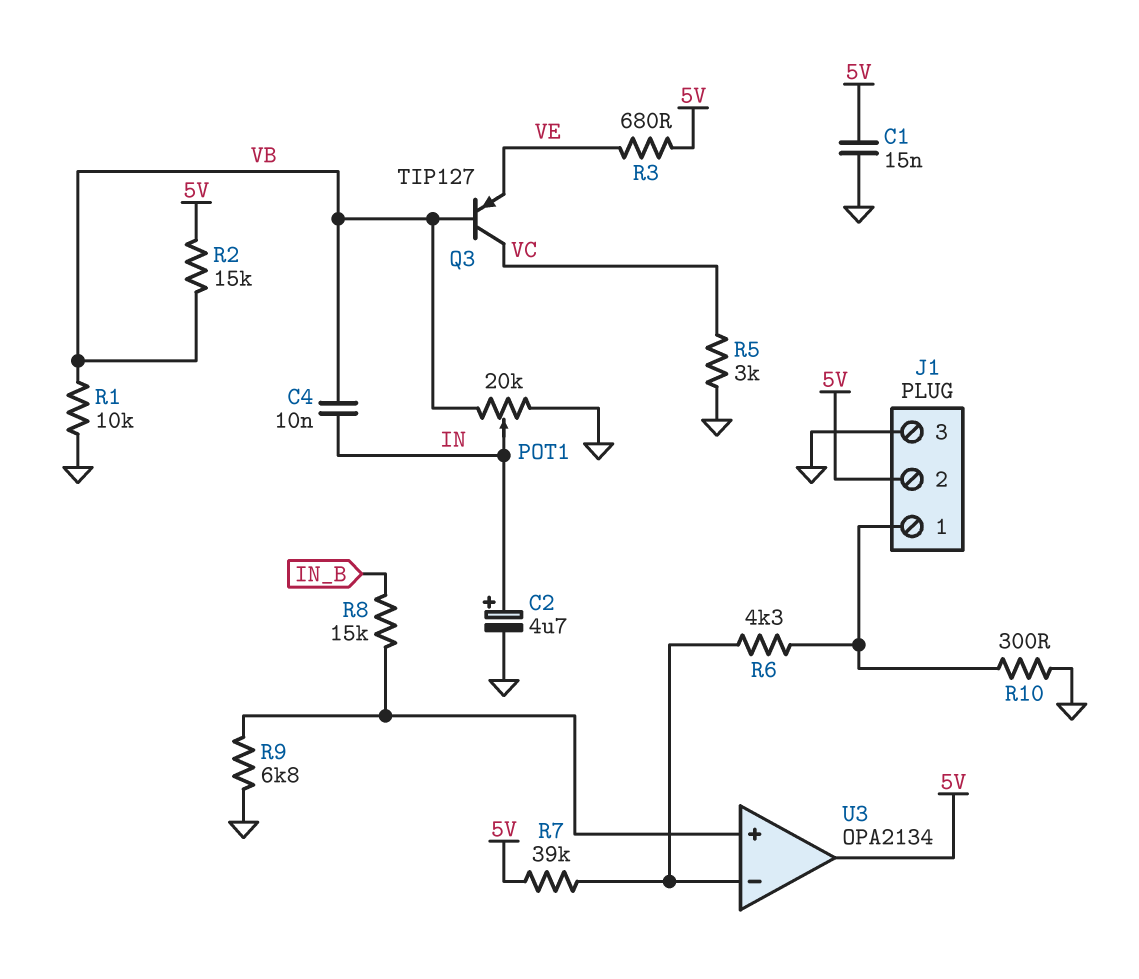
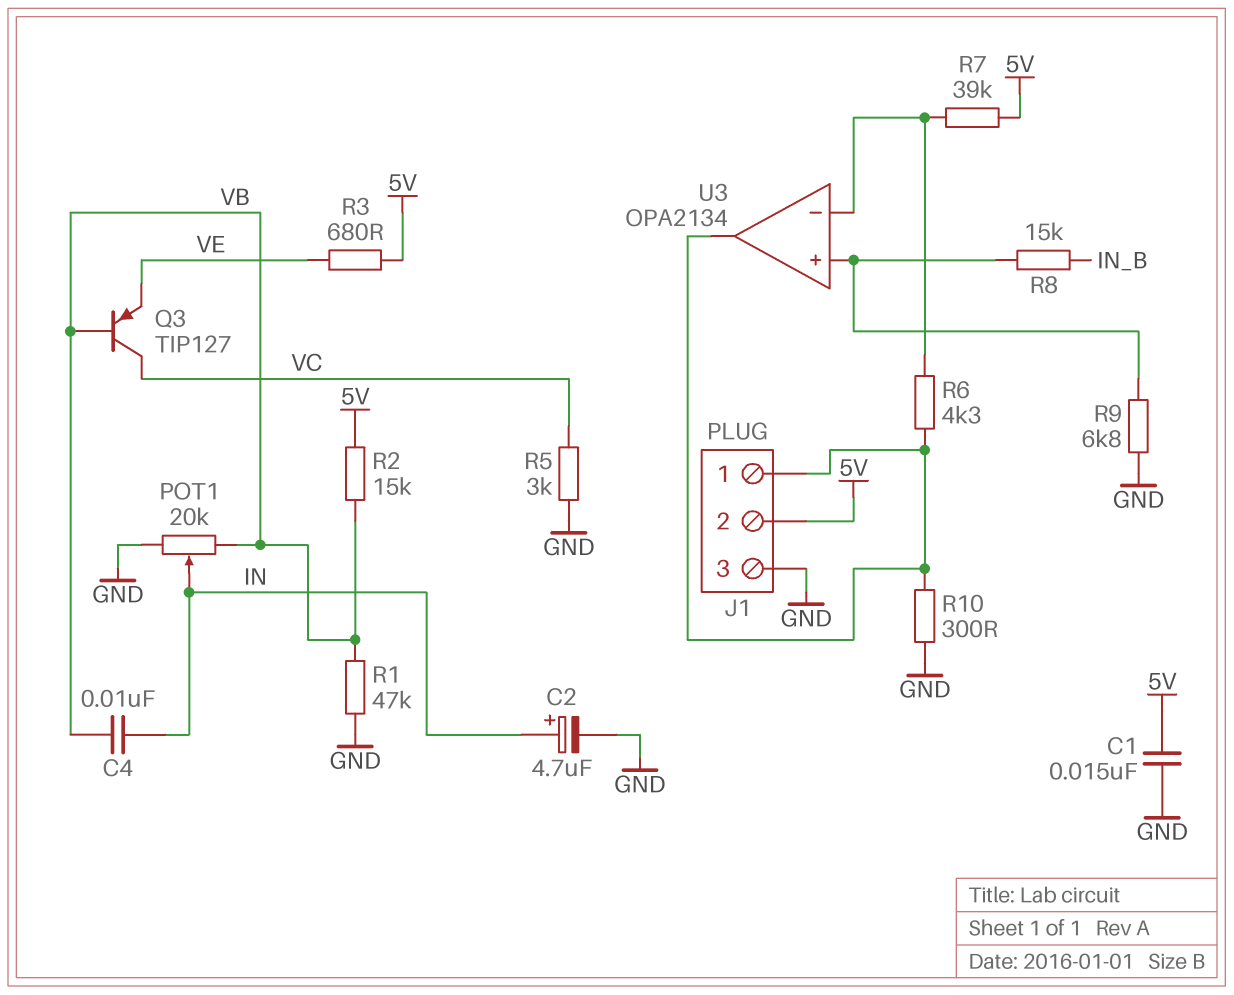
R1: 10k (GND, VB) -> 47k (GND, VB)
U3 pin out: 5V -> J1/1

